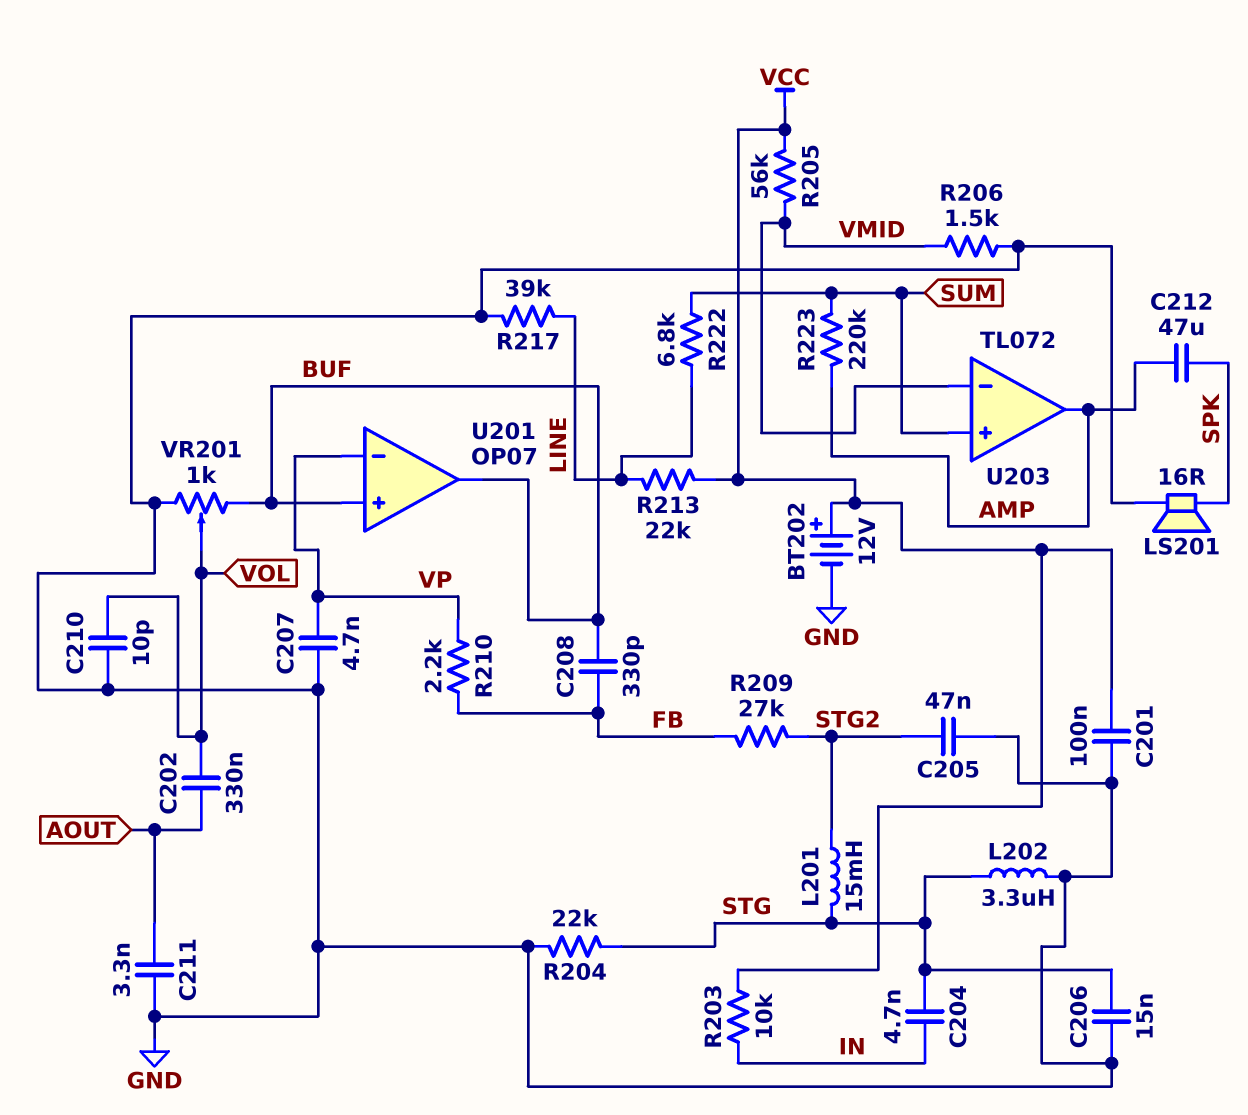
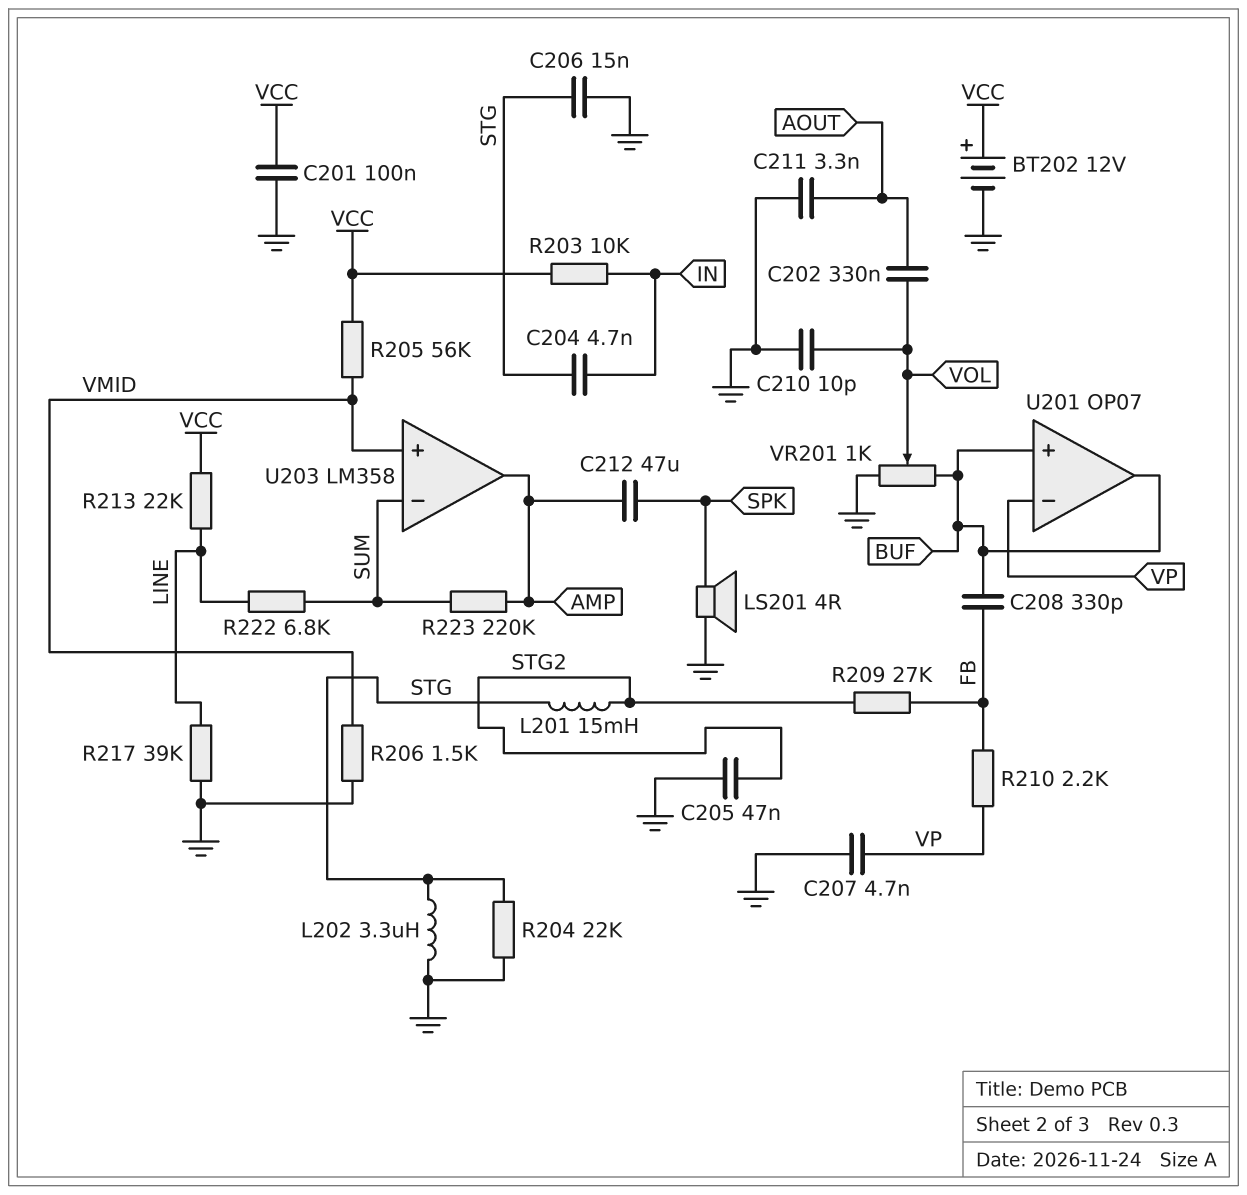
LS201: speaker 16R (GND, SPK) -> speaker 4R (GND, SPK)
U203: TL072 -> LM358
U203 pin in+: SUM -> VMID
U203 pin in-: VMID -> SUM

